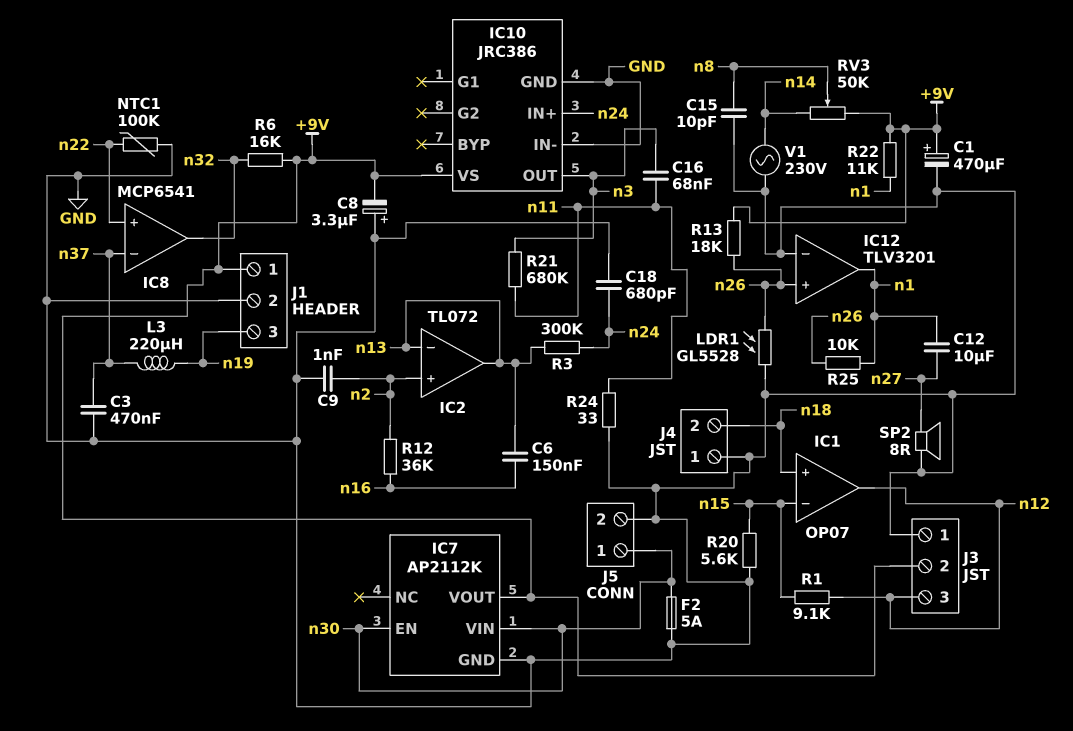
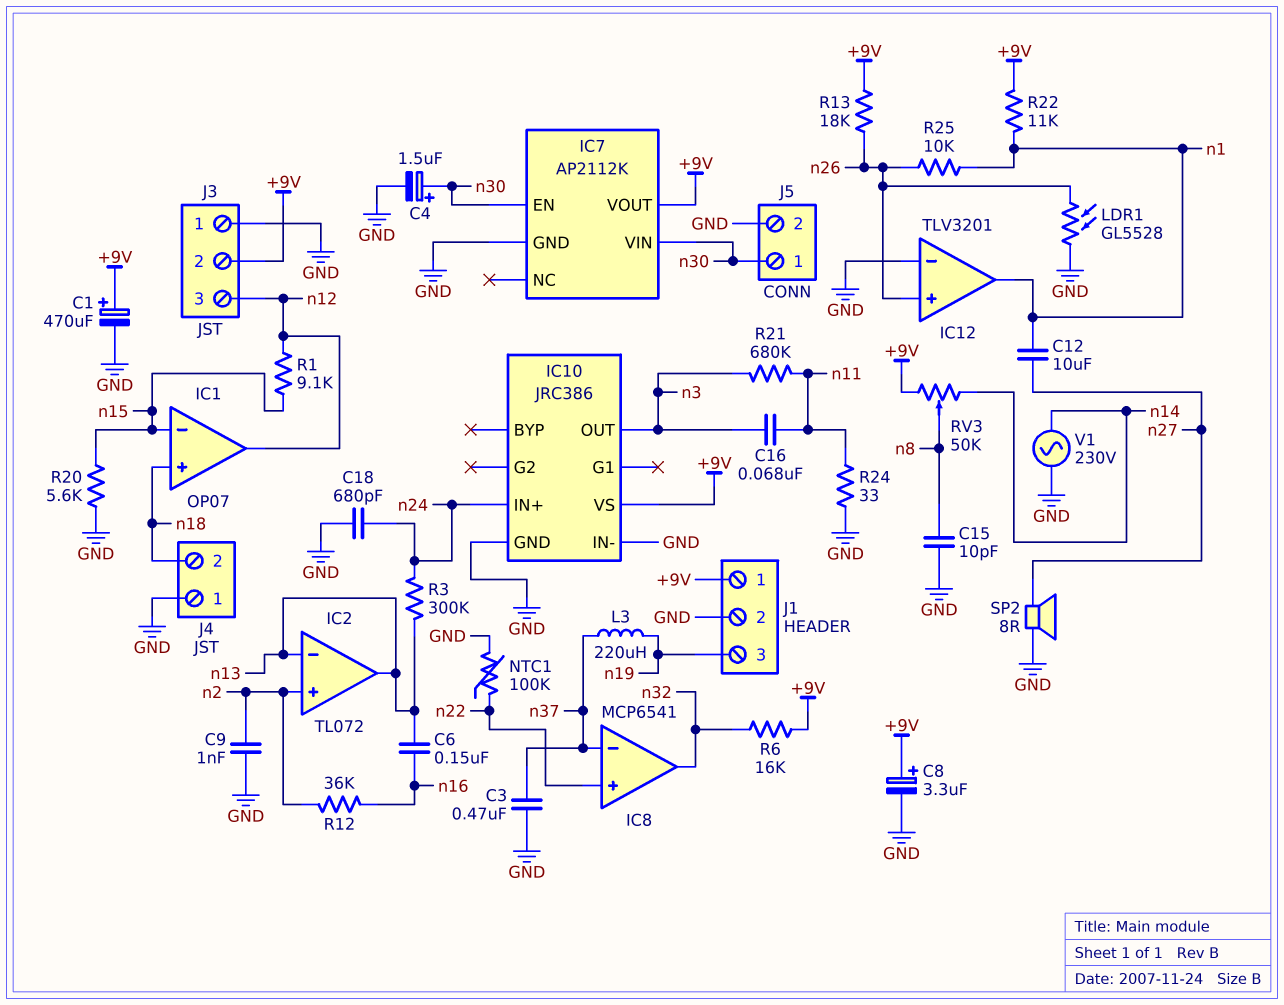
C4: none -> 1.5uF (plus n30, minus GND)
C8: 3.3uF (plus GND, minus +9V) -> 3.3uF (plus +9V, minus GND)
F2: 5A (GND, n30) -> none

